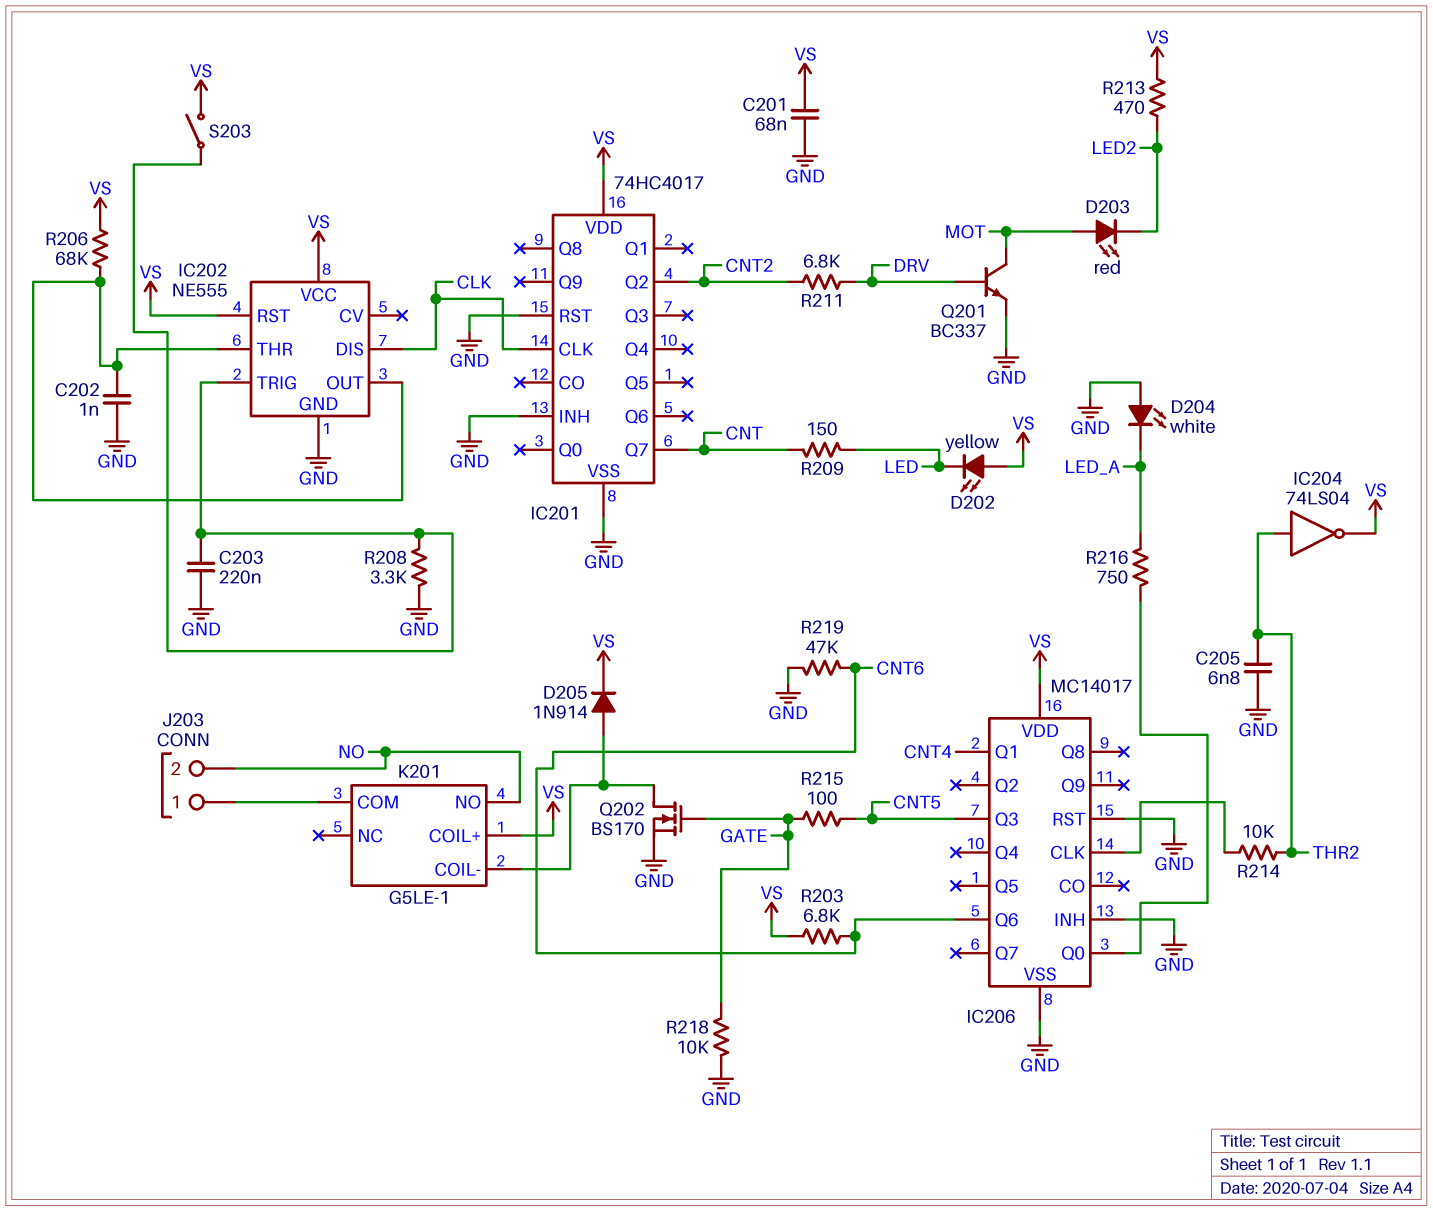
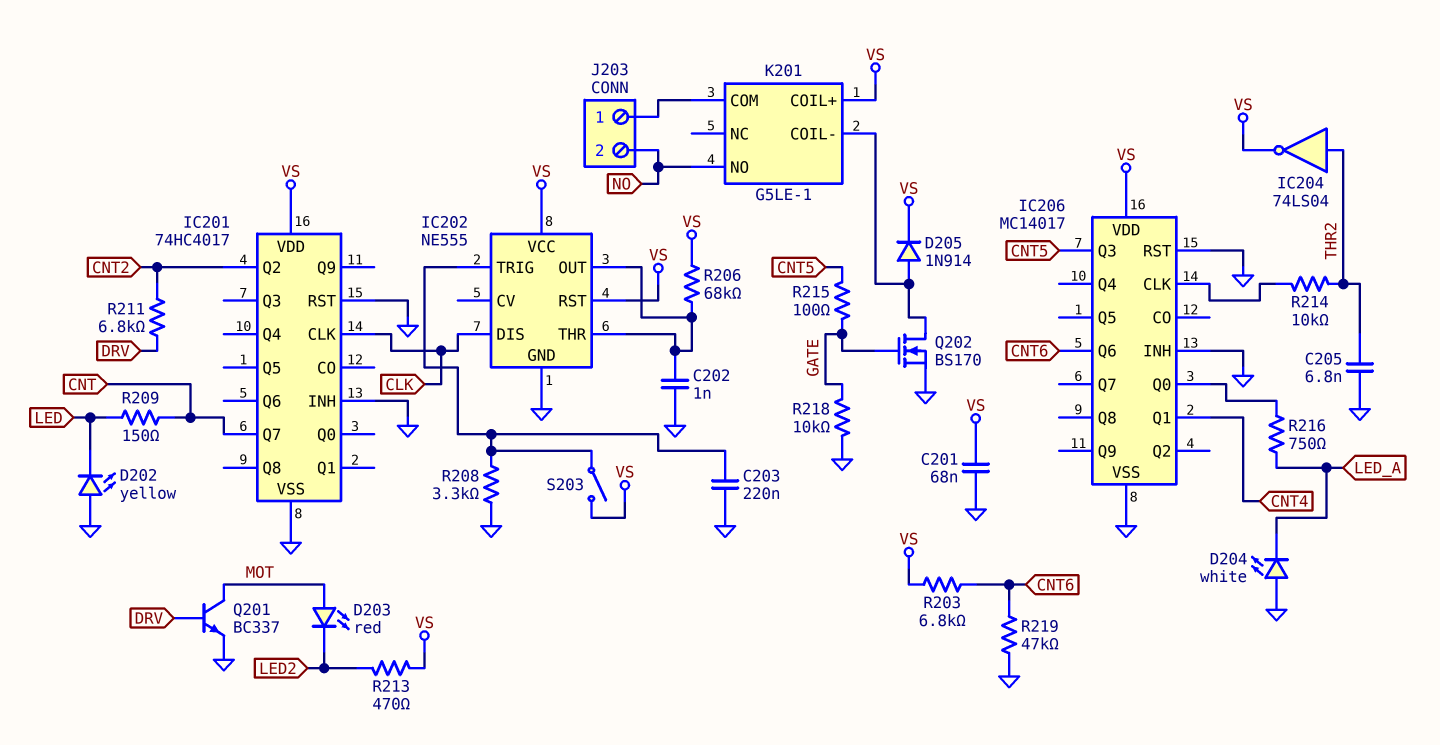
D202: LED yellow (A VS, K LED) -> LED yellow (A GND, K LED)

